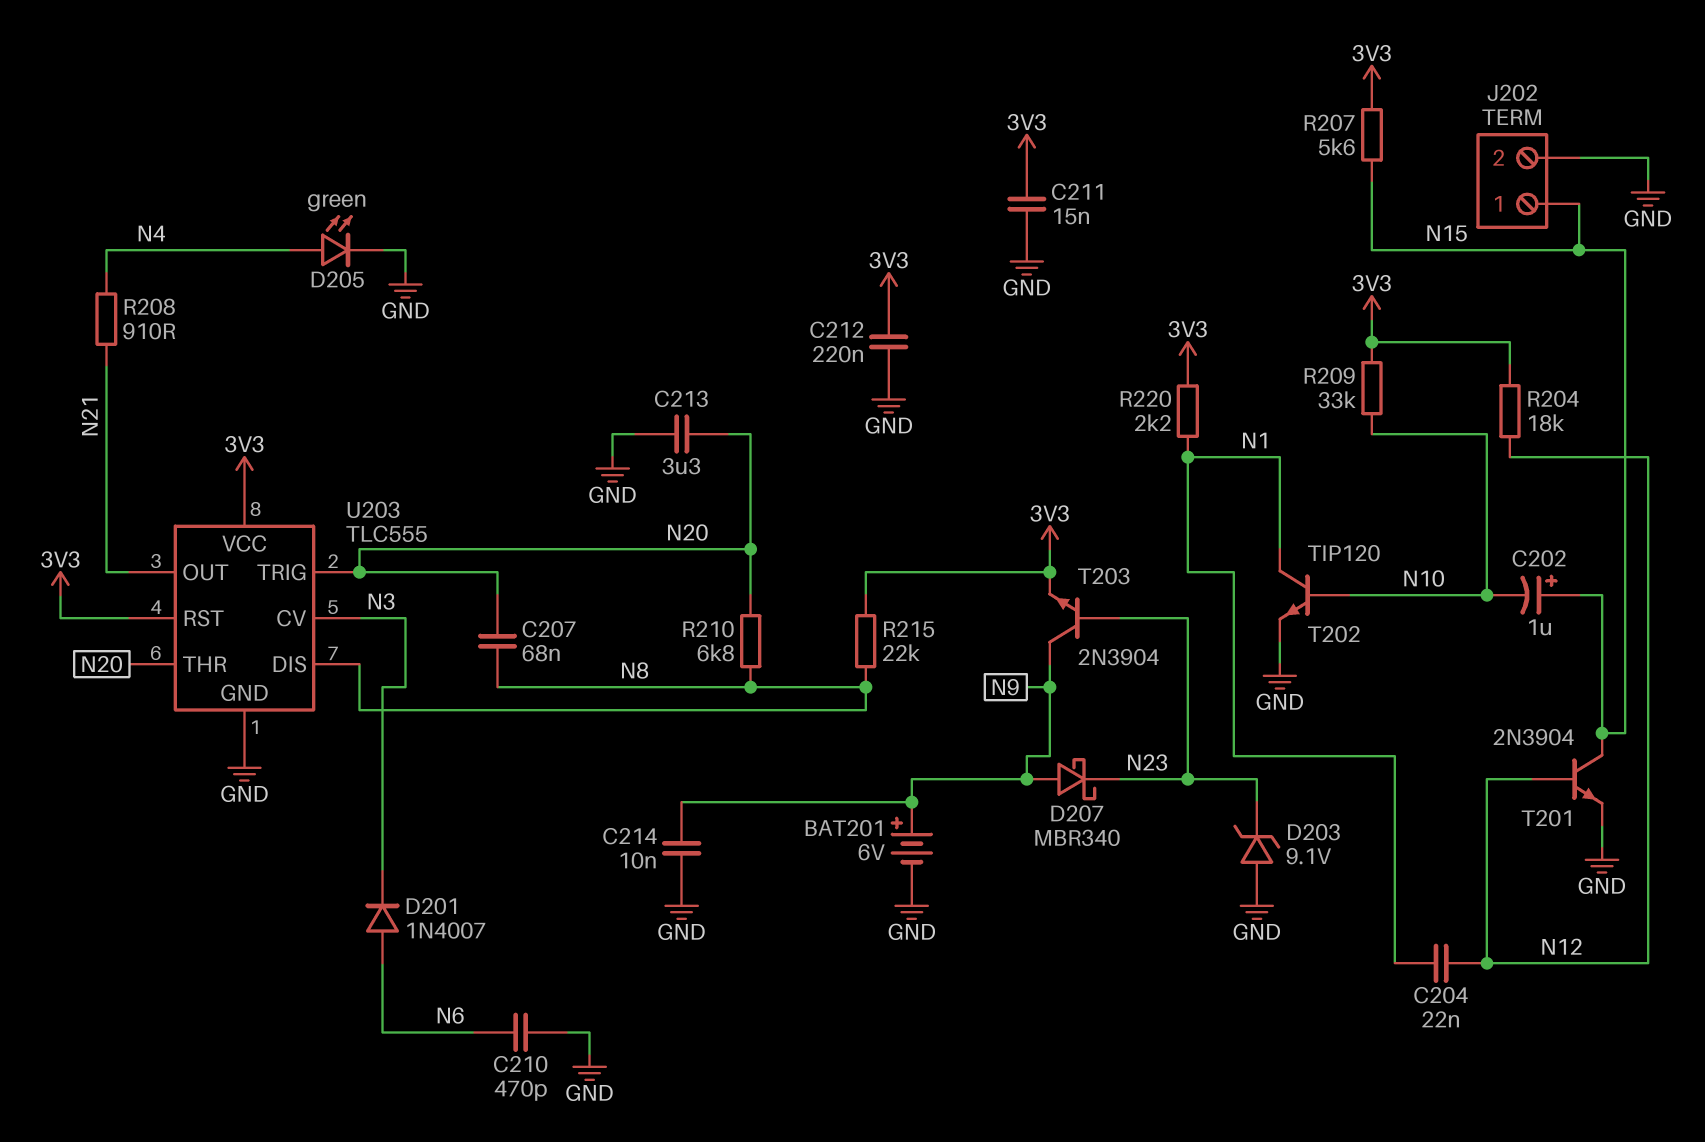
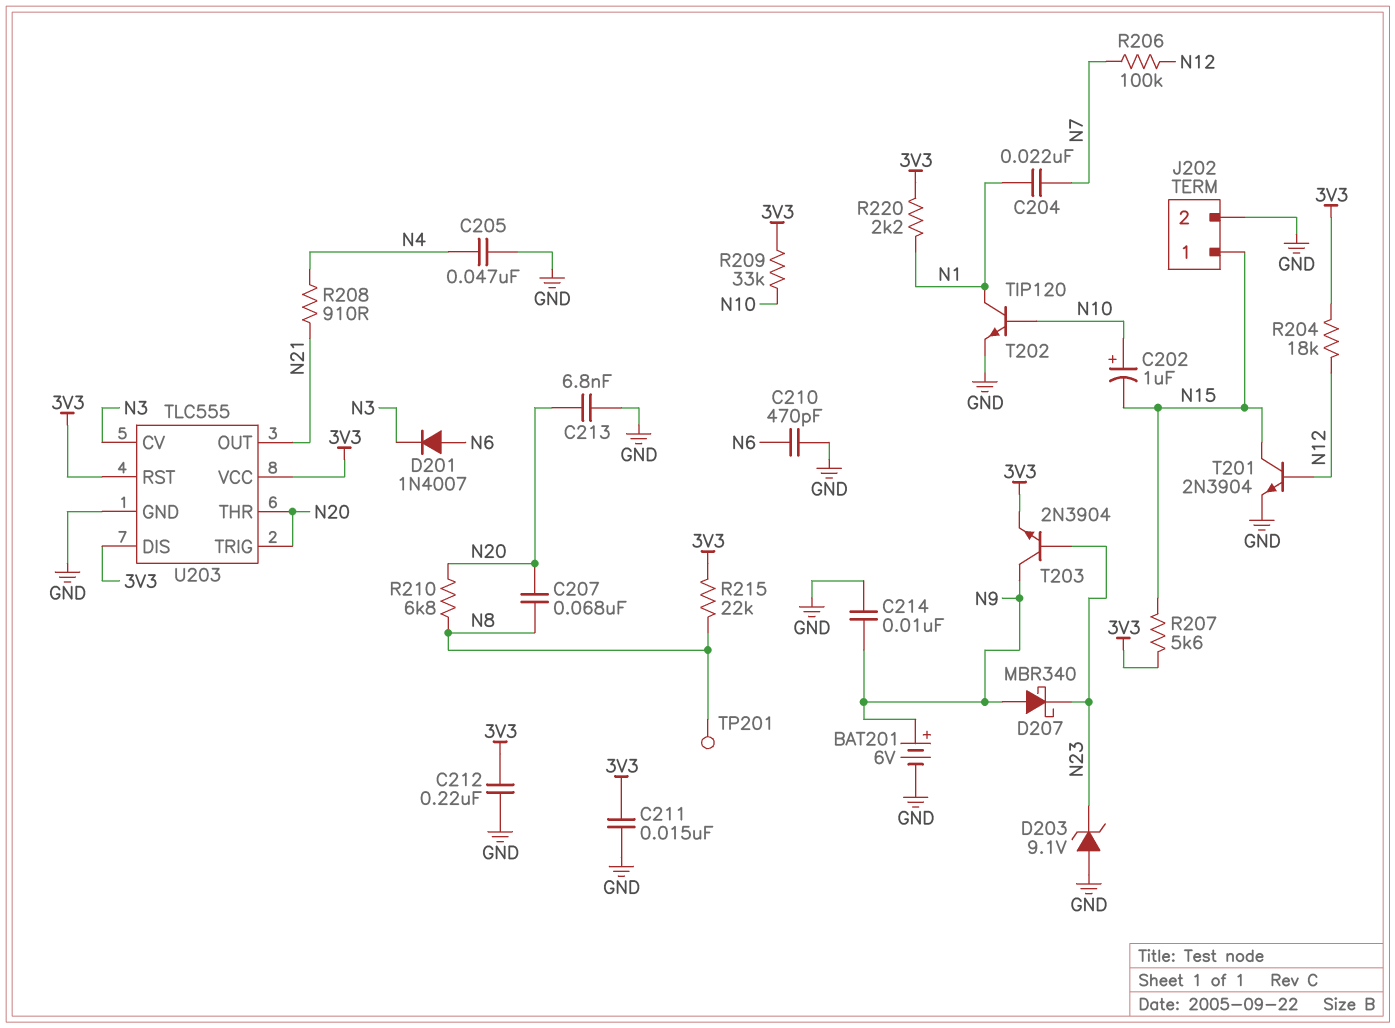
C202: 1uF (plus N15, minus N10) -> 1uF (plus N10, minus N15)
C204: 22nF (N1, N12) -> 22nF (N1, N7)
C205: none -> 47nF (GND, N4)
C213: 3.3uF (GND, N20) -> 6.8nF (GND, N20)
D205: LED green (A N4, K GND) -> none
R206: none -> 100k (N7, N12)
TP201: none -> test point (N8)
U203 pin DIS: N8 -> 3V3

